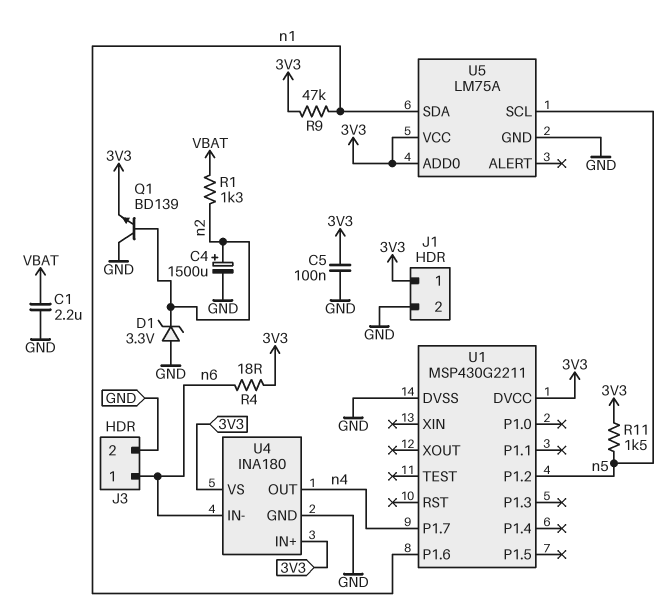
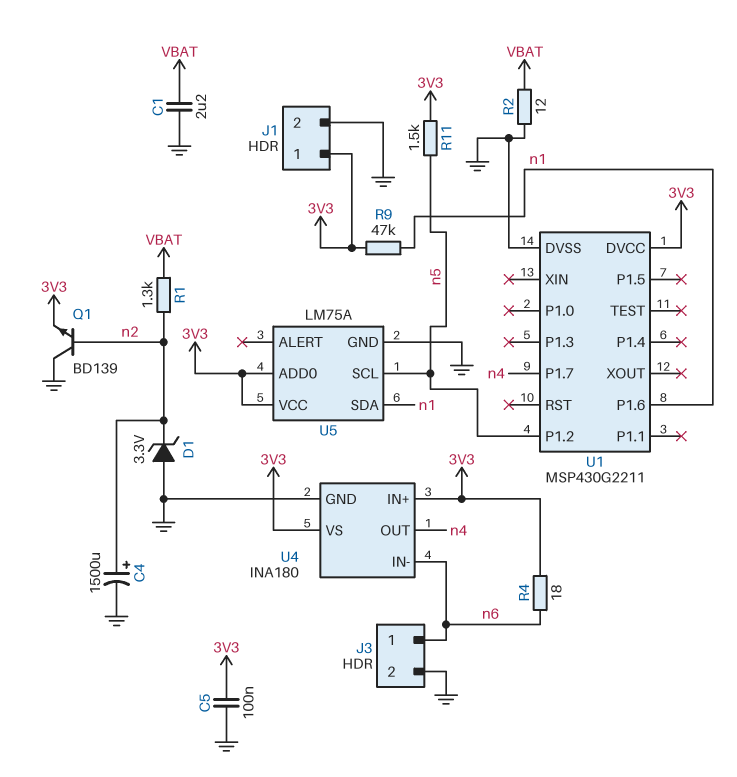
R2: none -> 12 (GND, VBAT)

